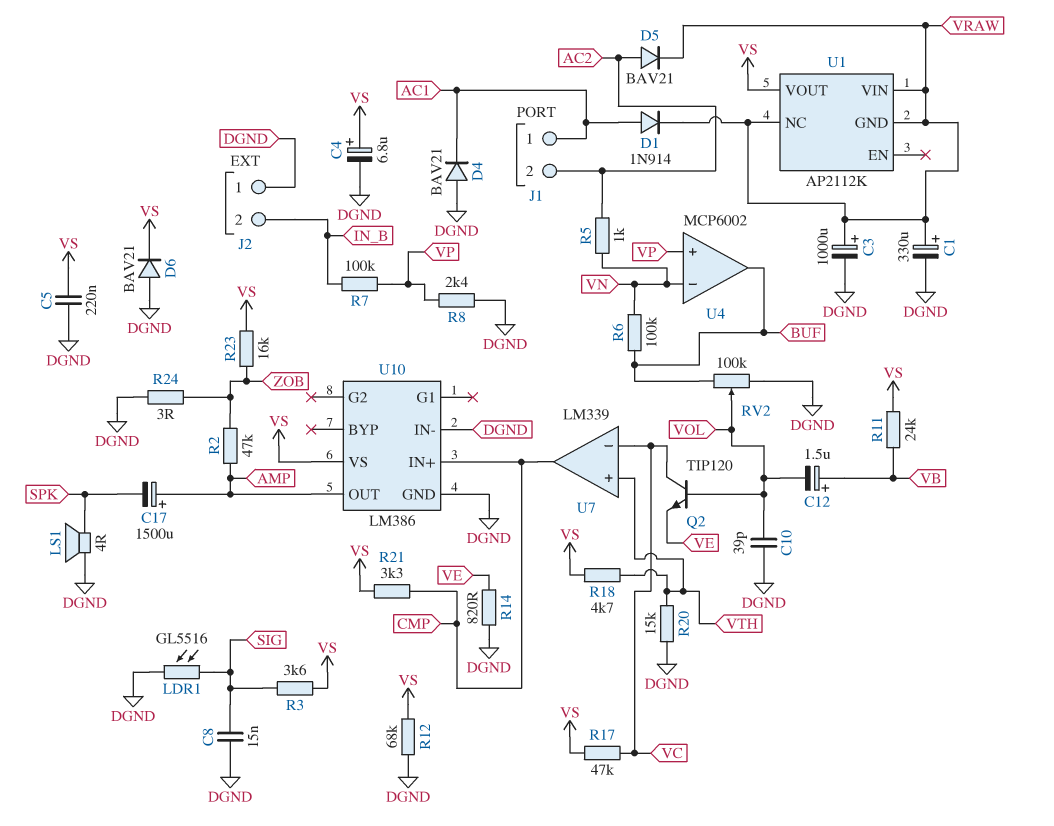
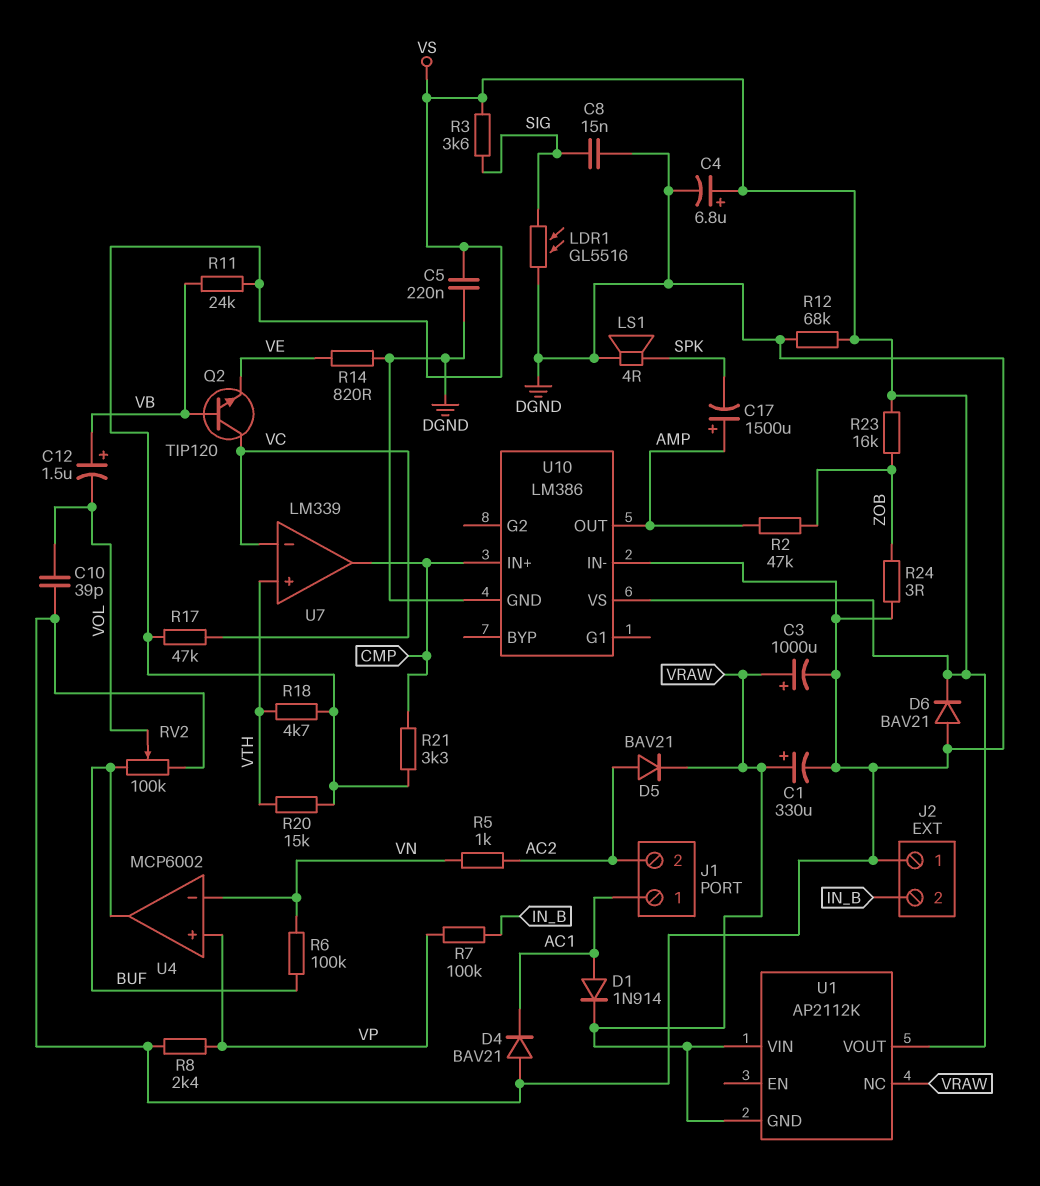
Q2: NPN TIP120 (B VOL, C VC, E VE) -> NPN TIP120 (B VB, C VC, E VE)
R20: 15k (DGND, VTH) -> 15k (VS, VTH)

